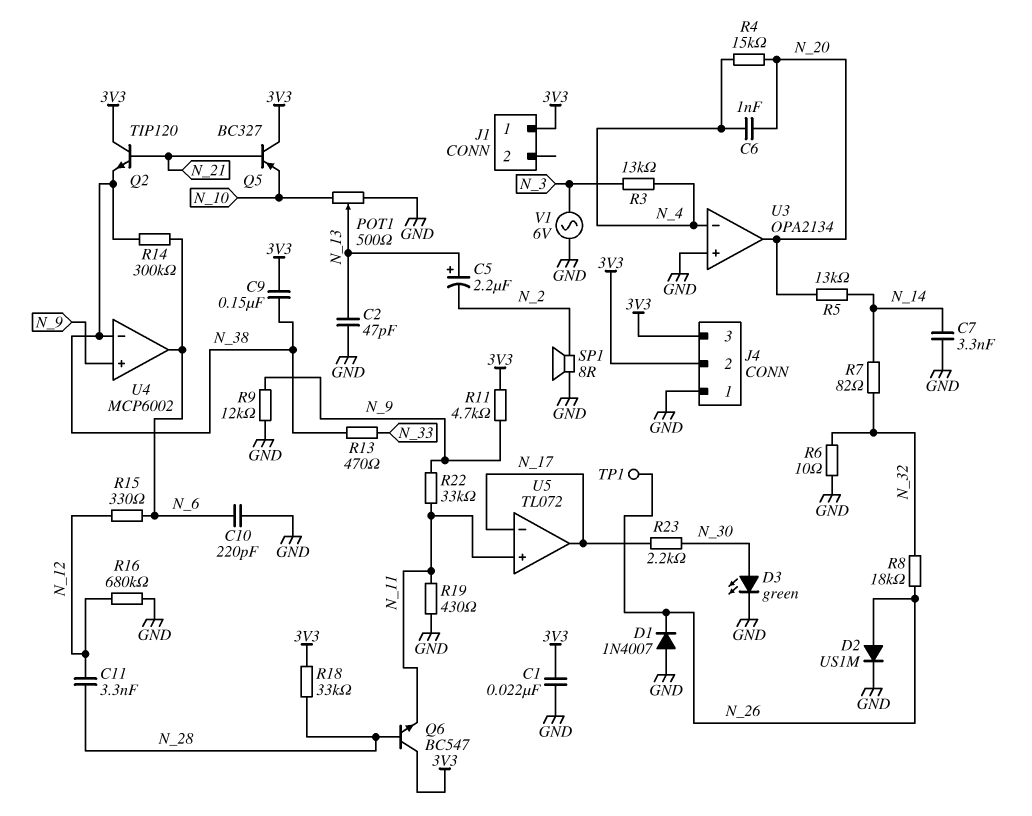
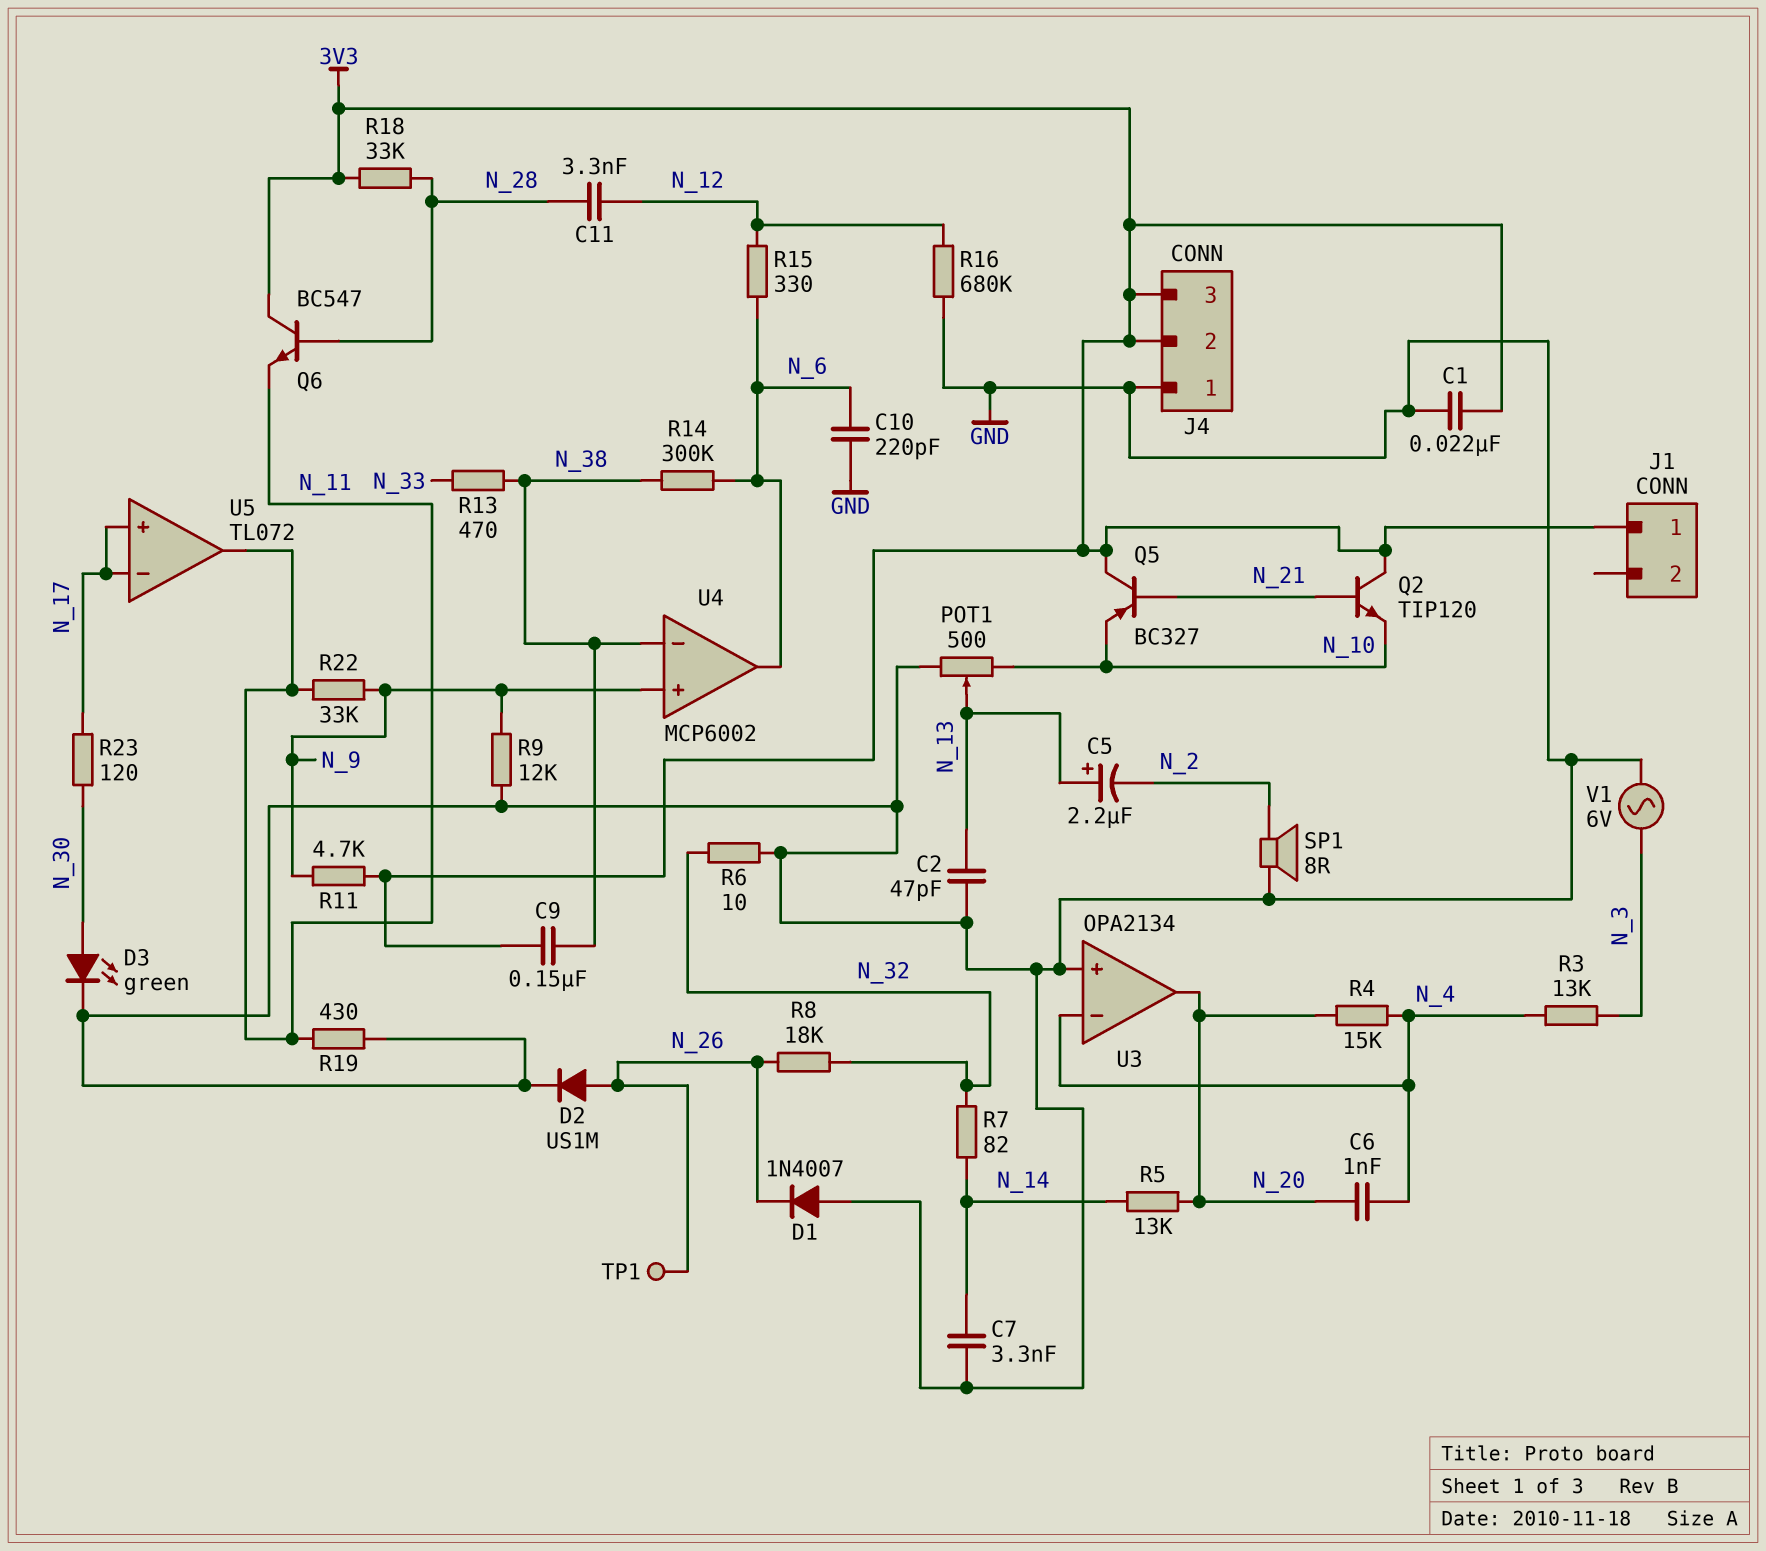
Q2: NPN TIP120 (B N_21, C 3V3, E N_38) -> NPN TIP120 (B N_21, C 3V3, E N_10)
R23: 2.2k (N_17, N_30) -> 120 (N_17, N_30)
U5 pin in+: N_11 -> N_17
U5 pin out: N_17 -> N_11

